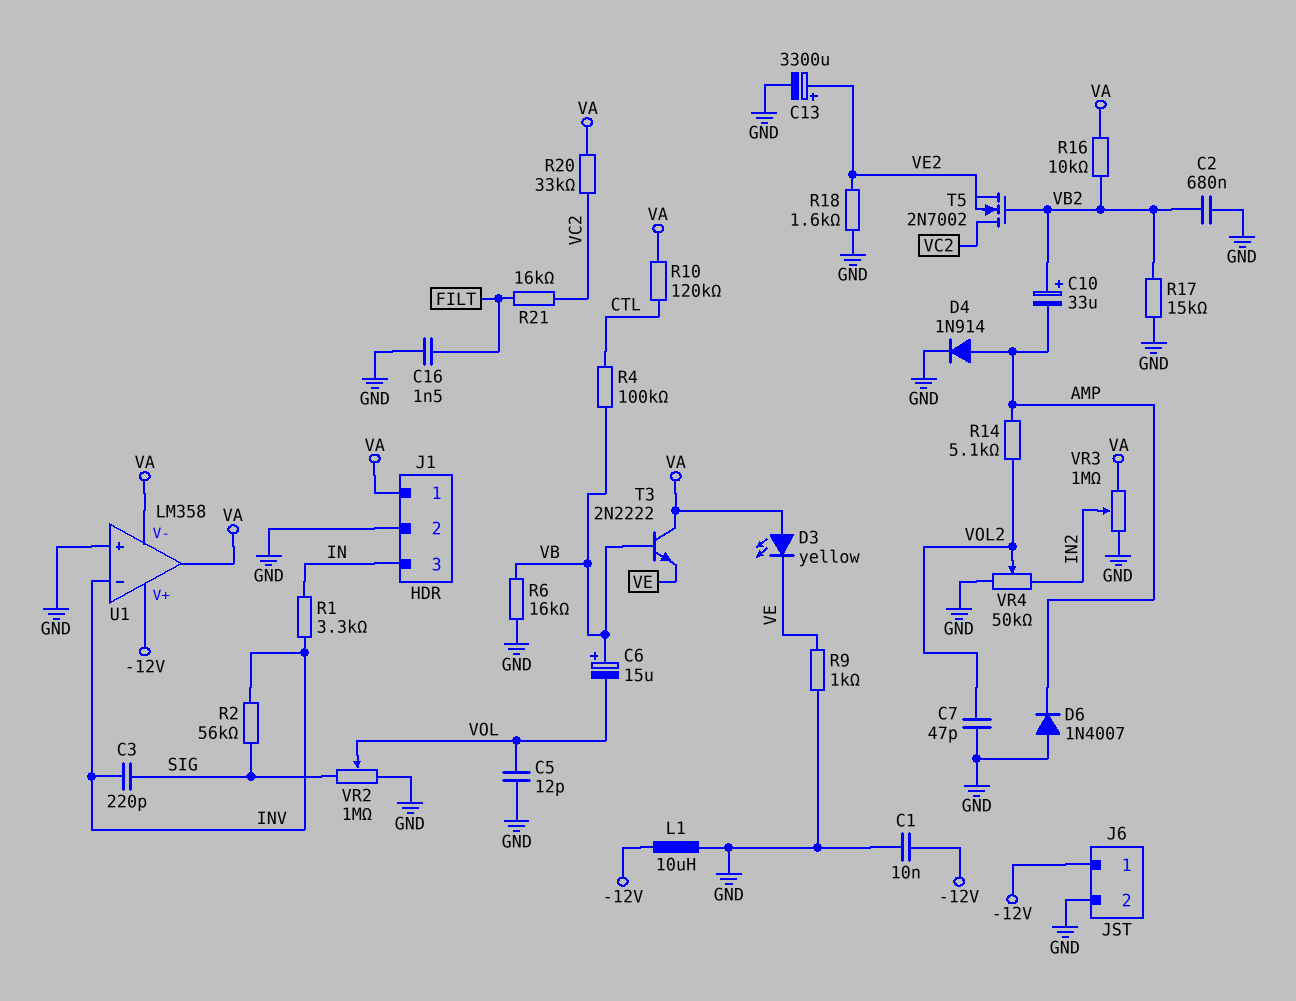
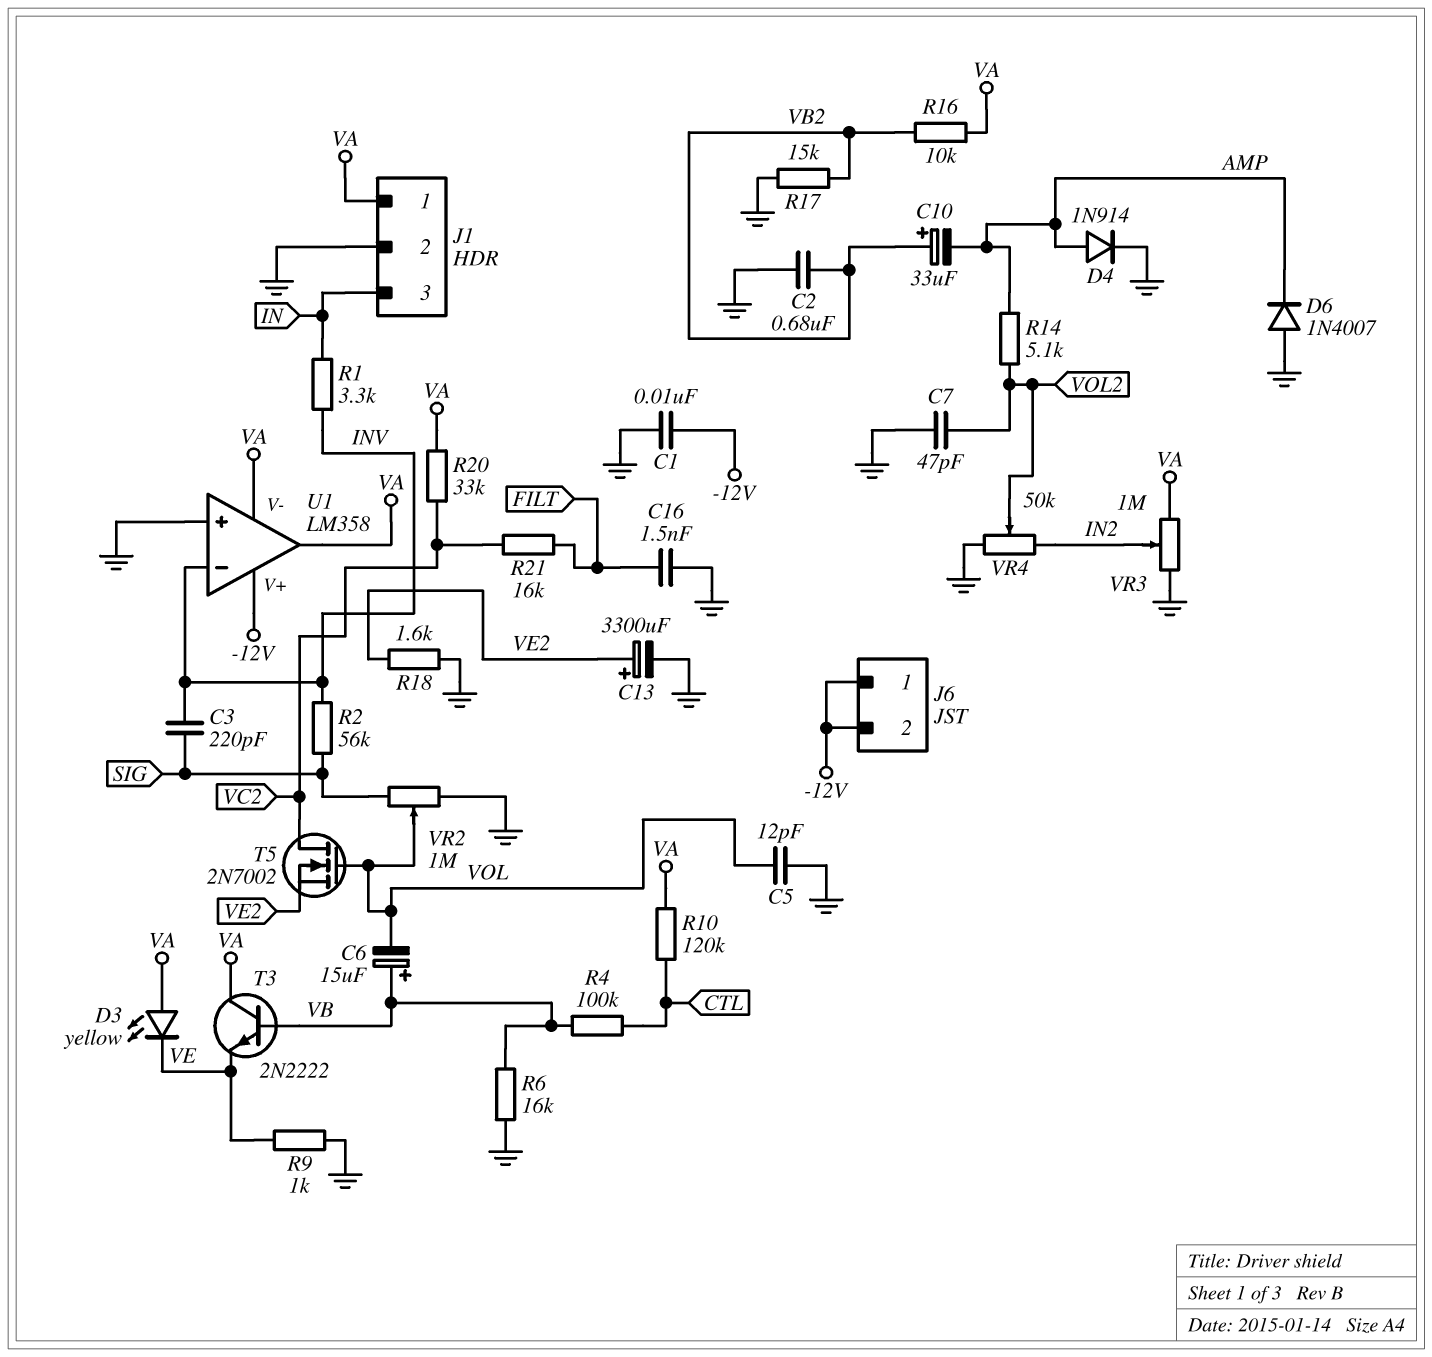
J6 pin 2: GND -> -12V
L1: 10uH (-12V, GND) -> none
T5: NMOS 2N7002 (G VB2, D VC2, S VE2) -> NMOS 2N7002 (G VOL, D VC2, S VE2)

